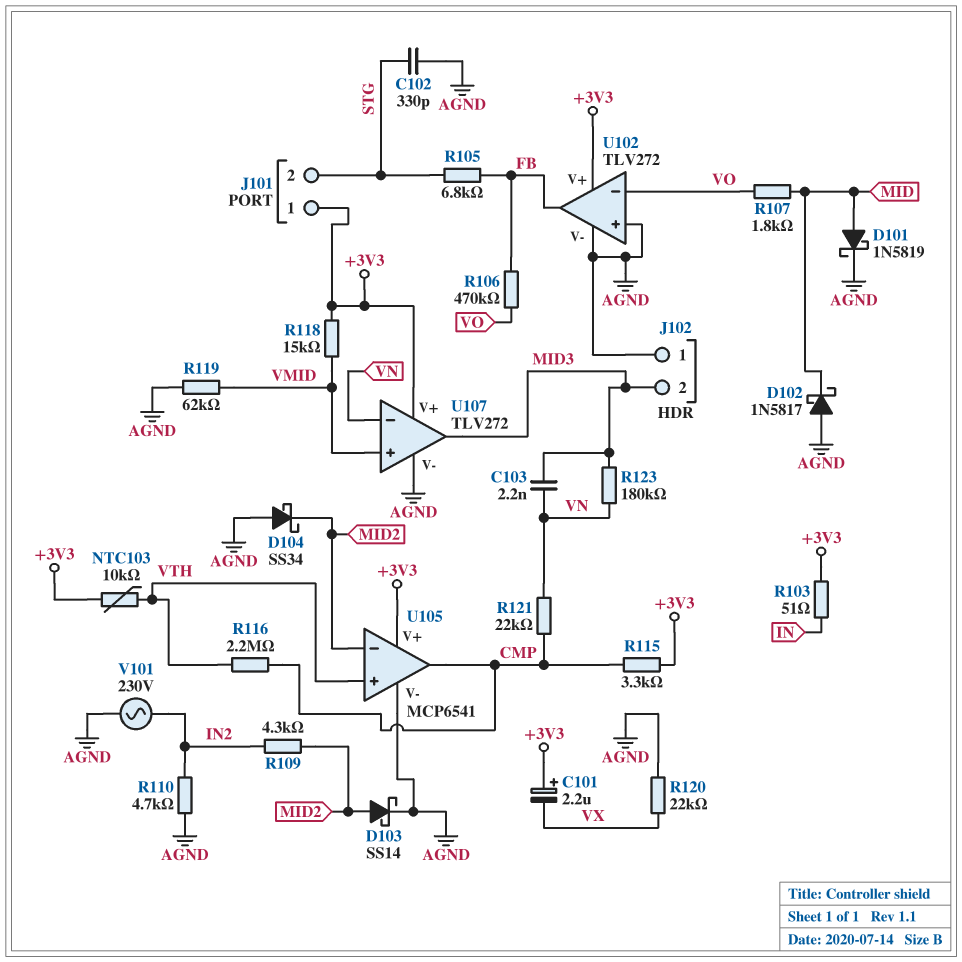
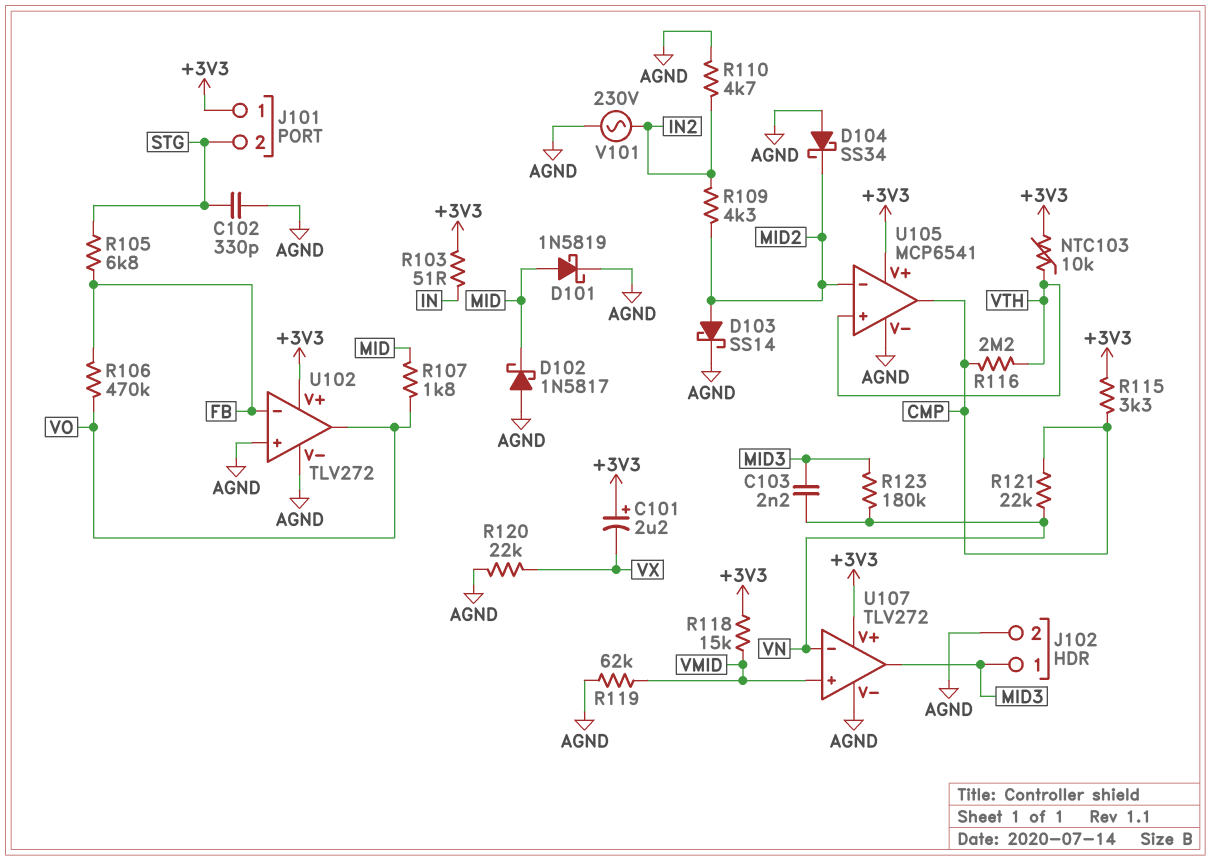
J102 pin 1: AGND -> MID3
J102 pin 2: MID3 -> AGND
U102 pin in-: VO -> FB
U102 pin out: FB -> VO

